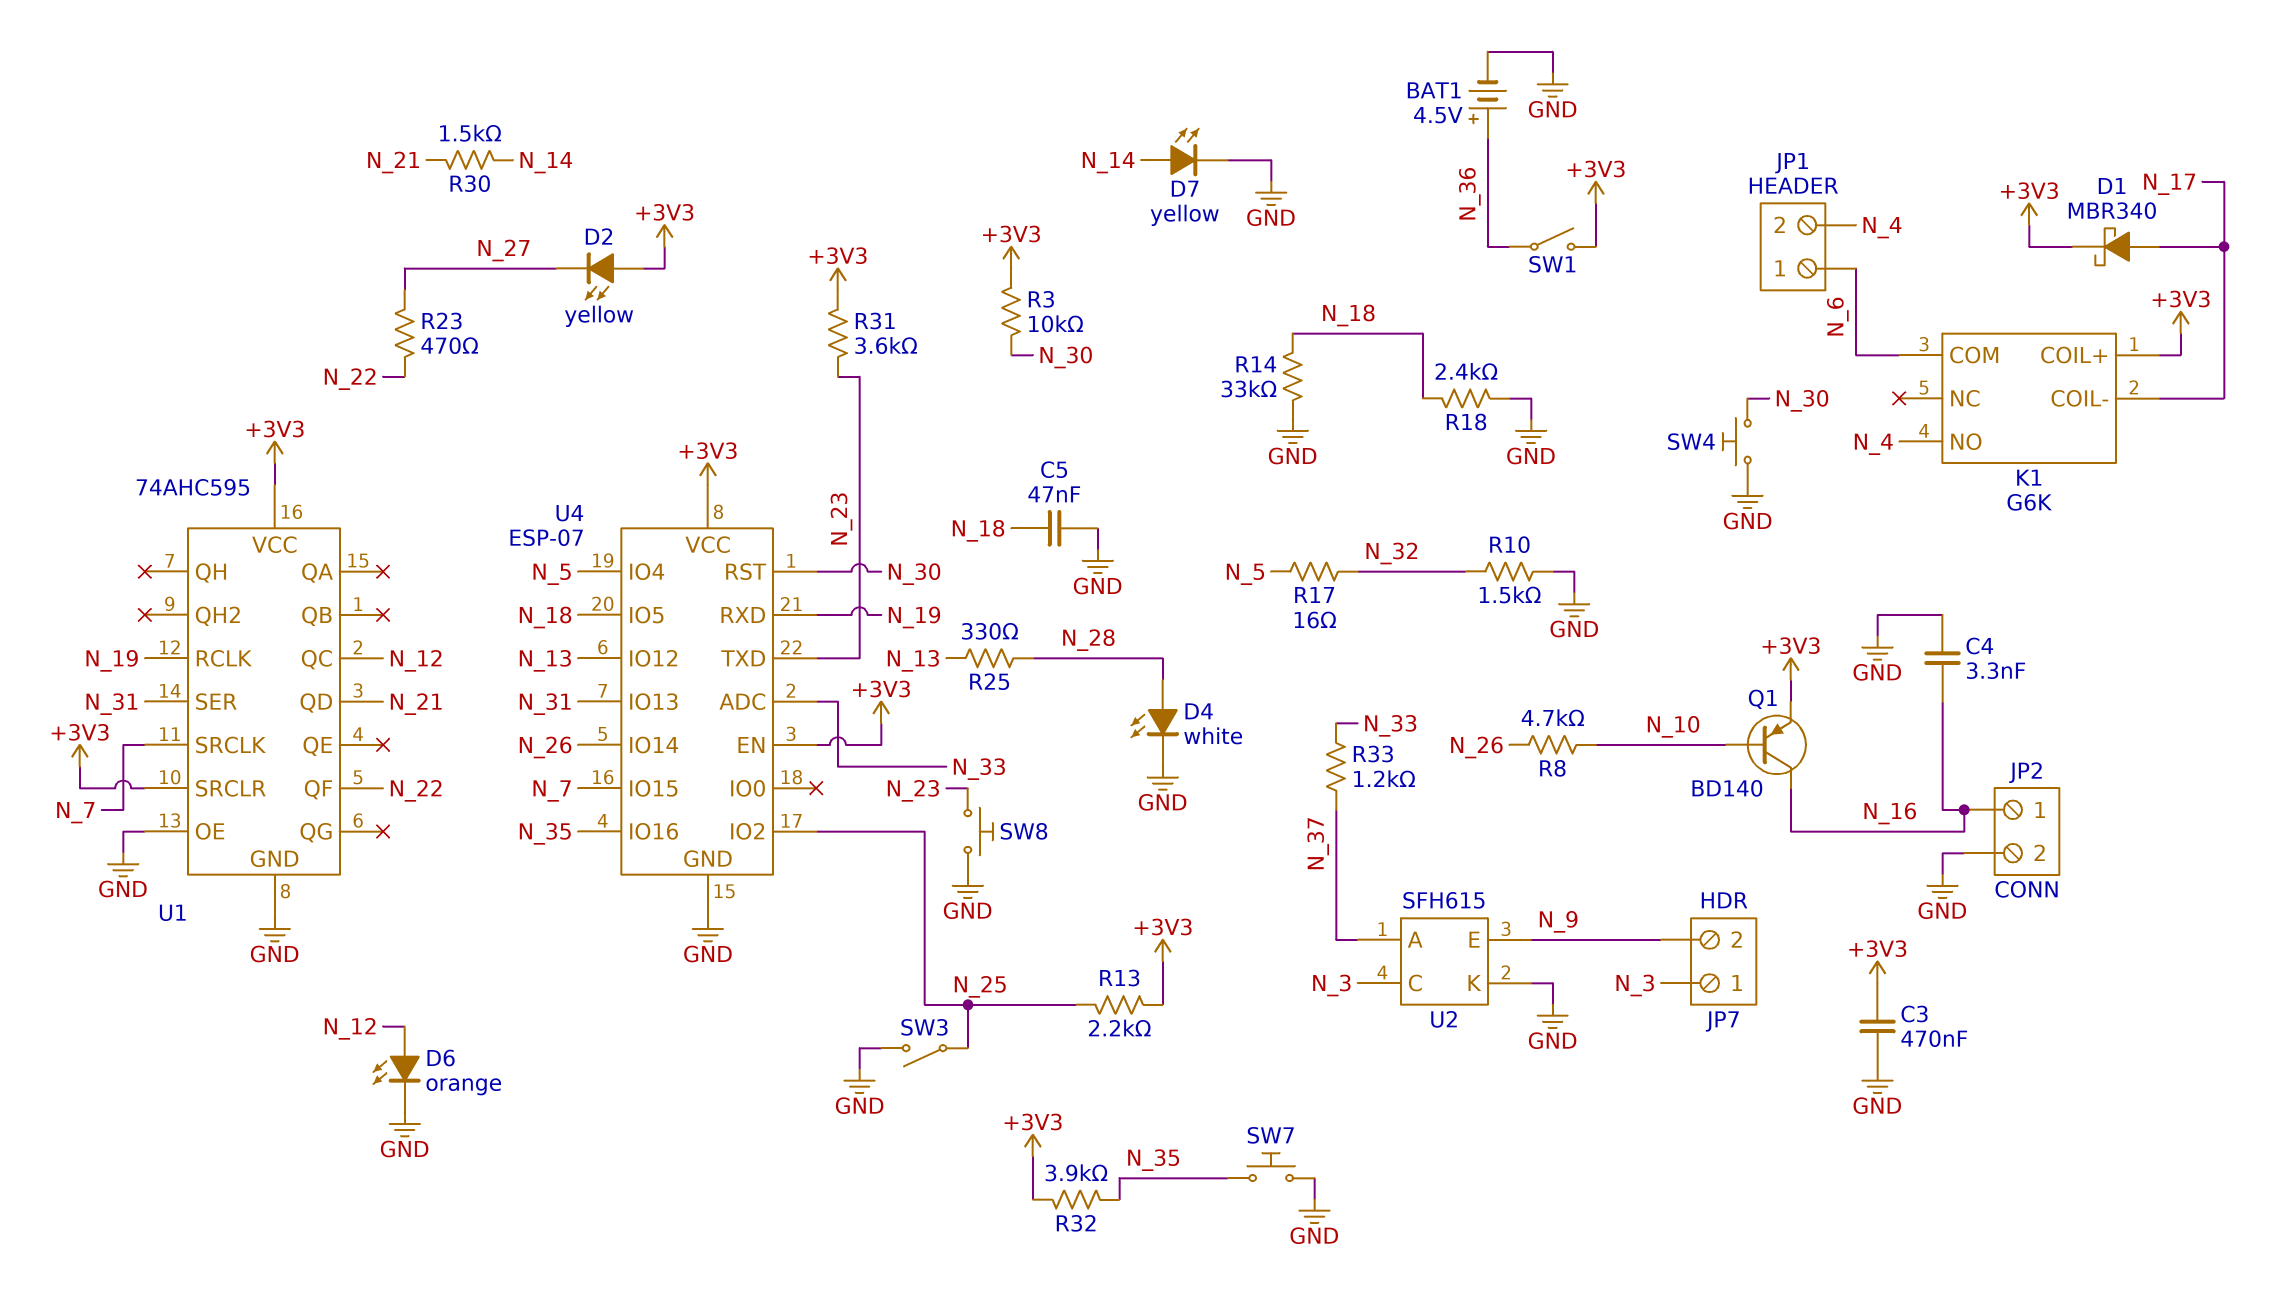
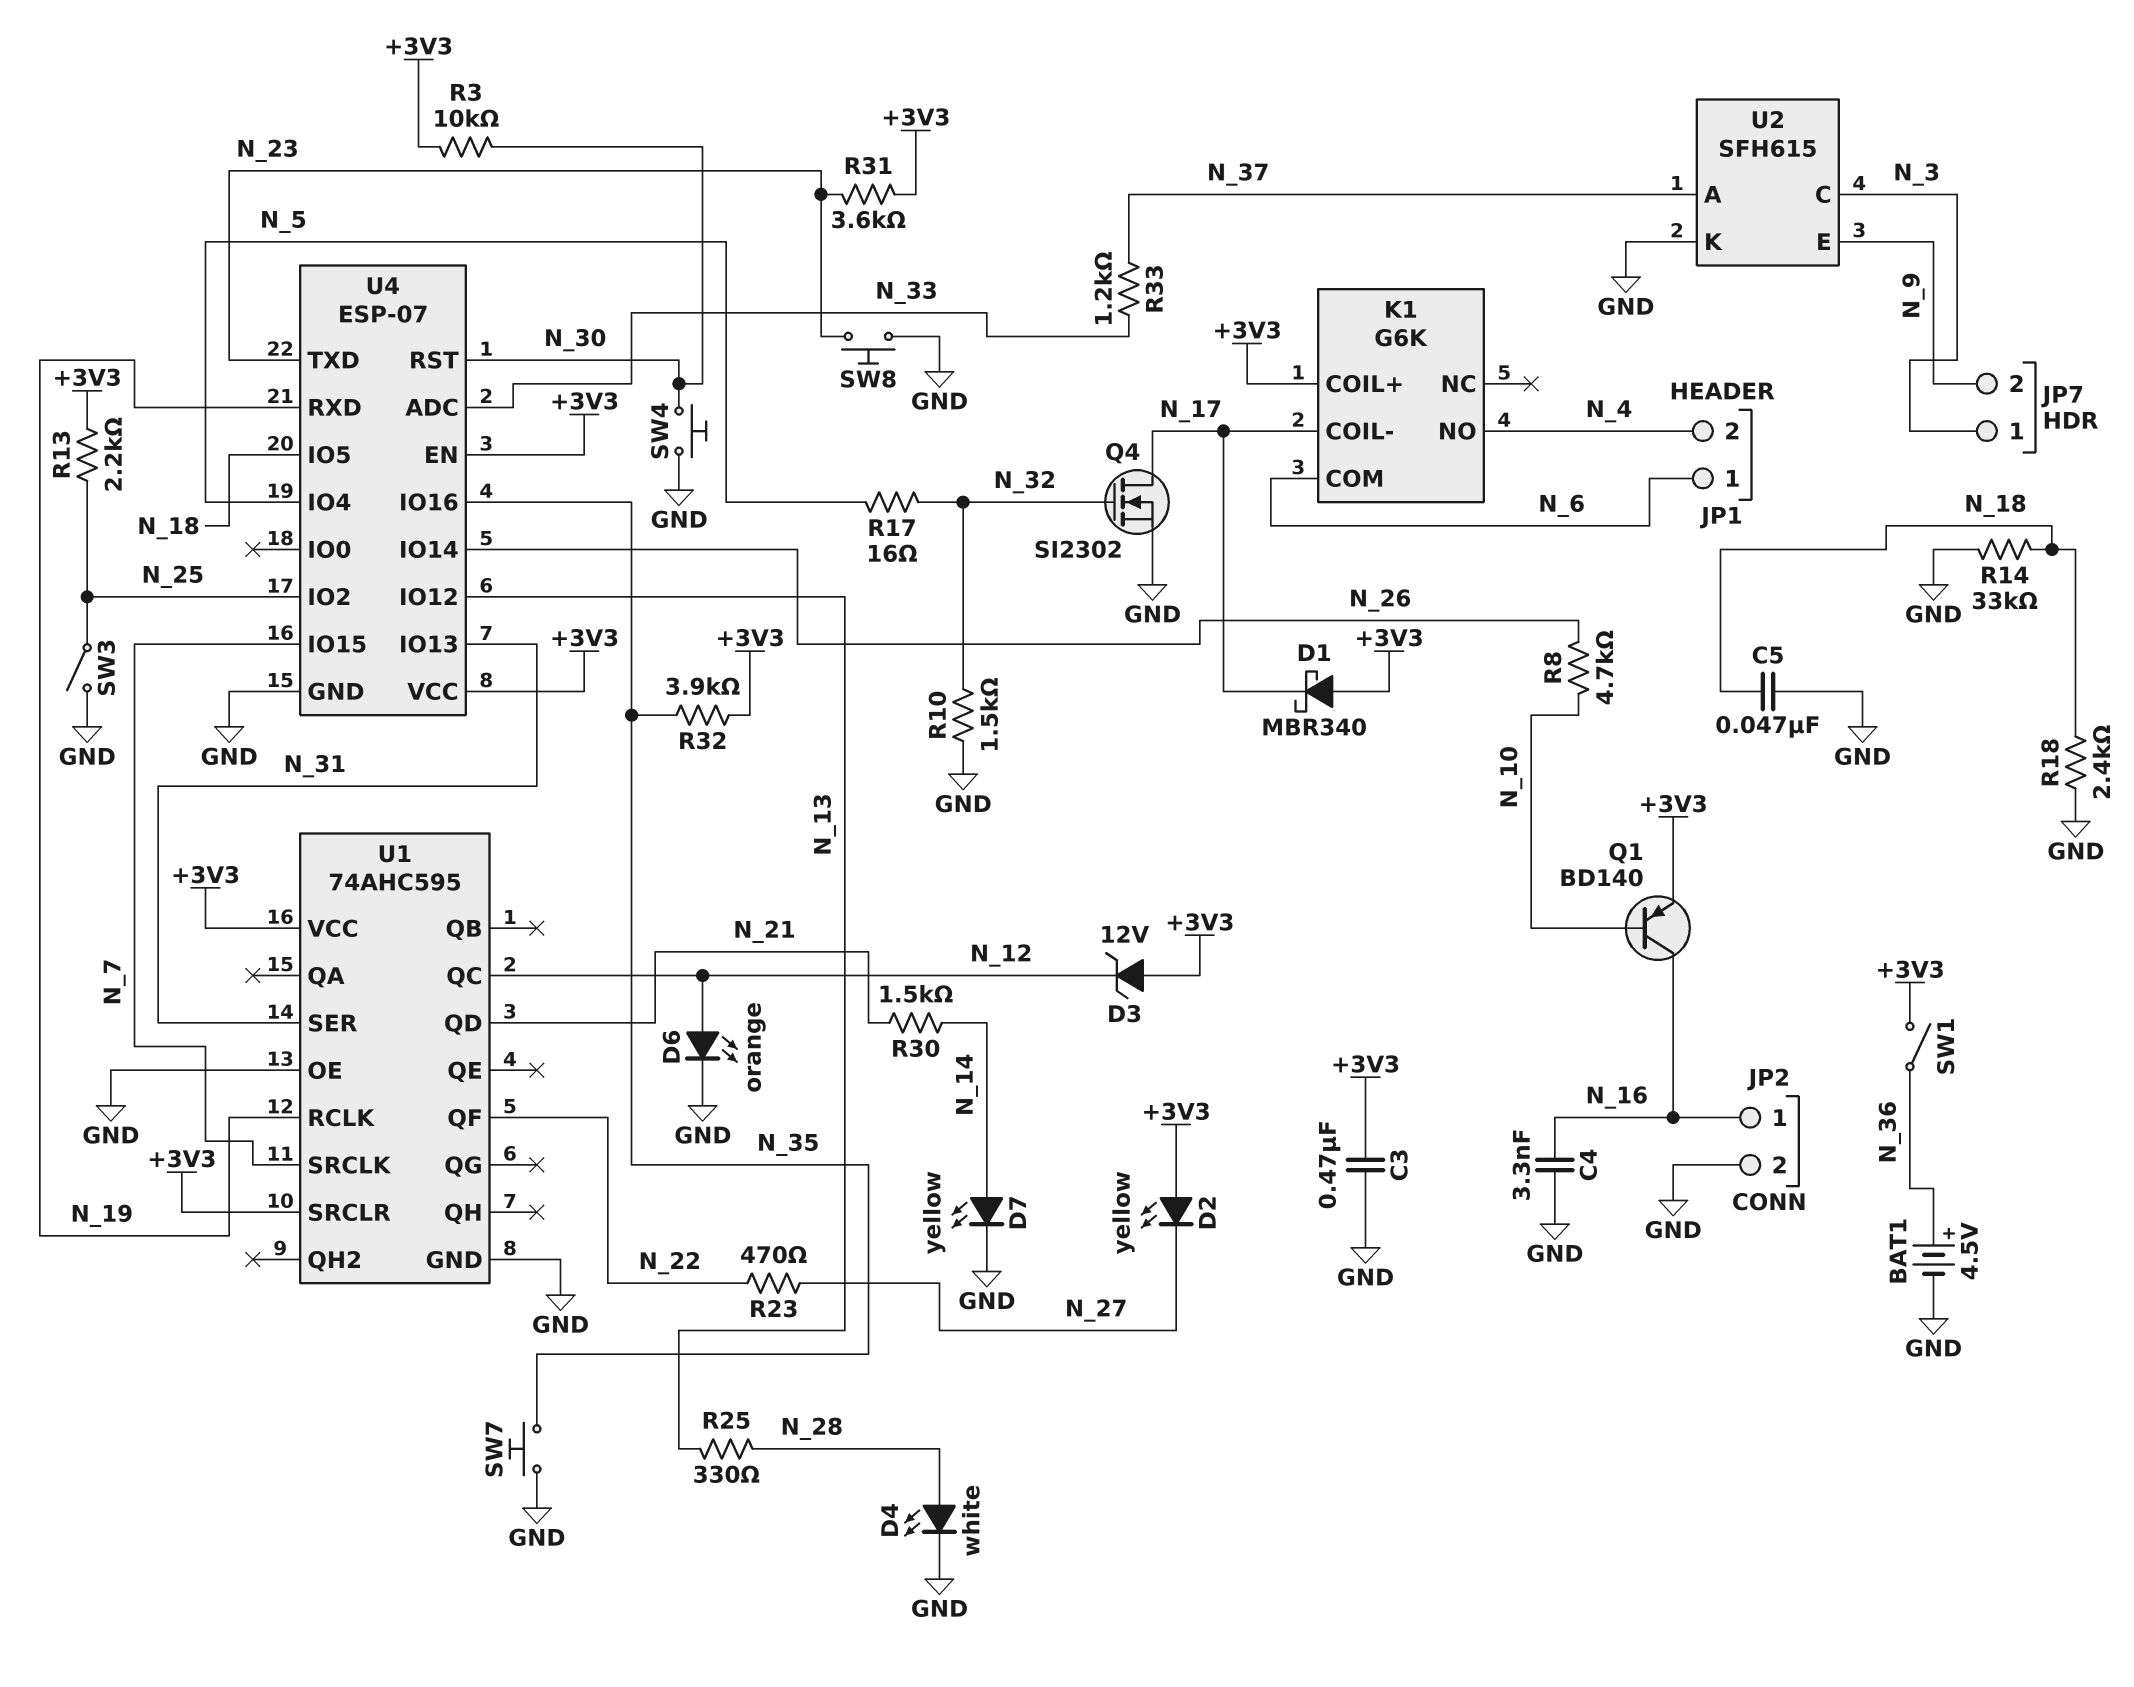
D1: schottky MBR340 (A N_17, K +3V3) -> schottky MBR340 (A +3V3, K N_17)
D3: none -> zener 12V (A +3V3, K N_12)
Q4: none -> NMOS SI2302 (G N_32, D N_17, S GND)

